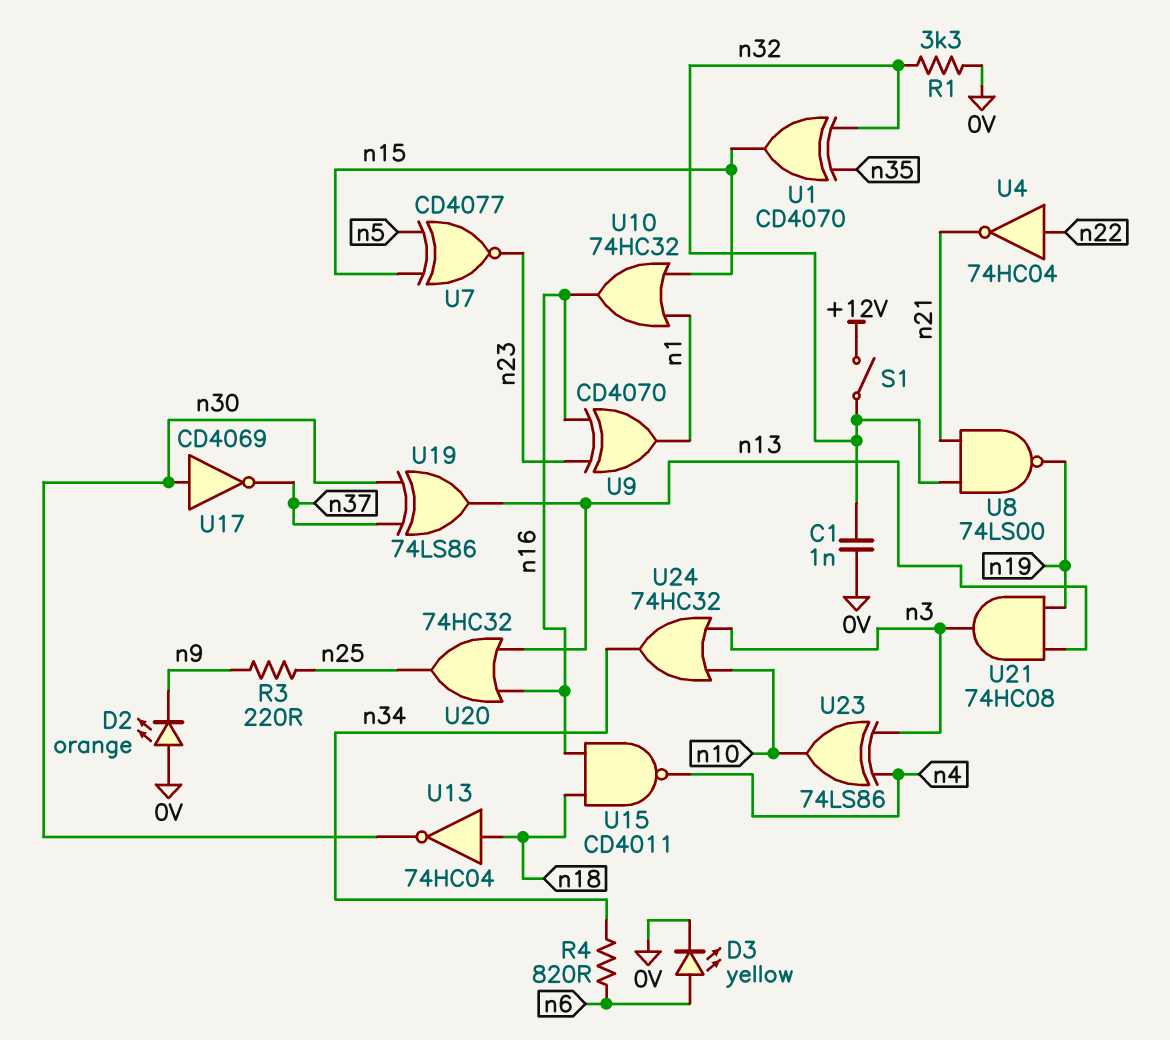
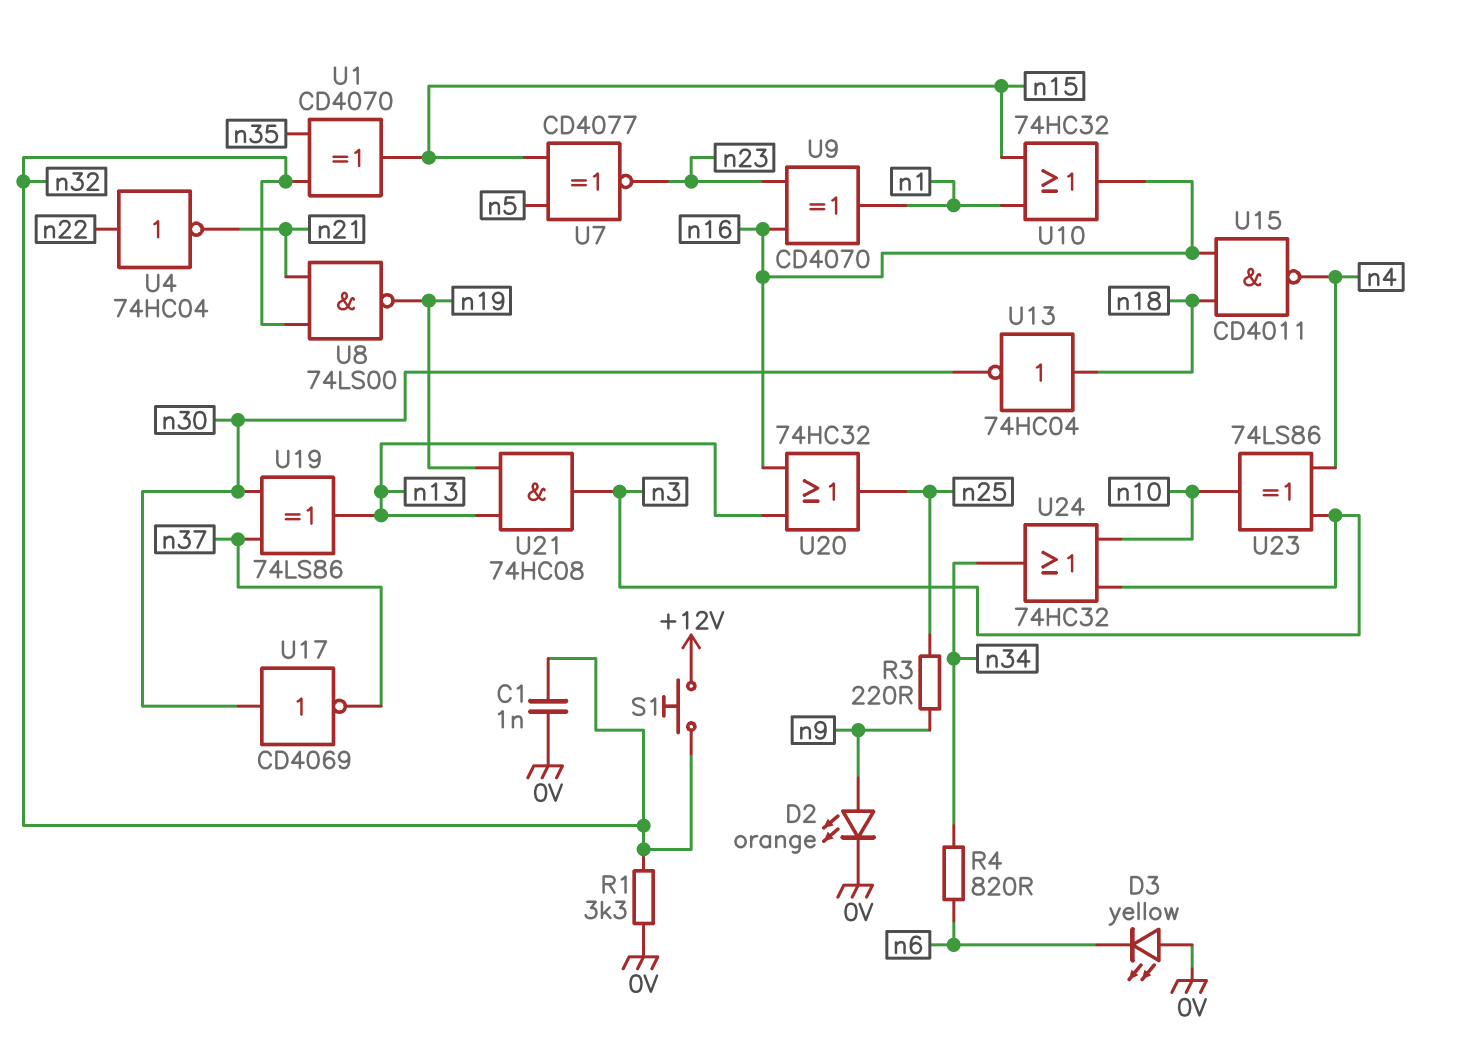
D2: LED orange (A 0V, K n9) -> LED orange (A n9, K 0V)
D3: LED yellow (A n6, K 0V) -> LED yellow (A 0V, K n6)
S1: switch (+12V, n32) -> button (+12V, n32)

